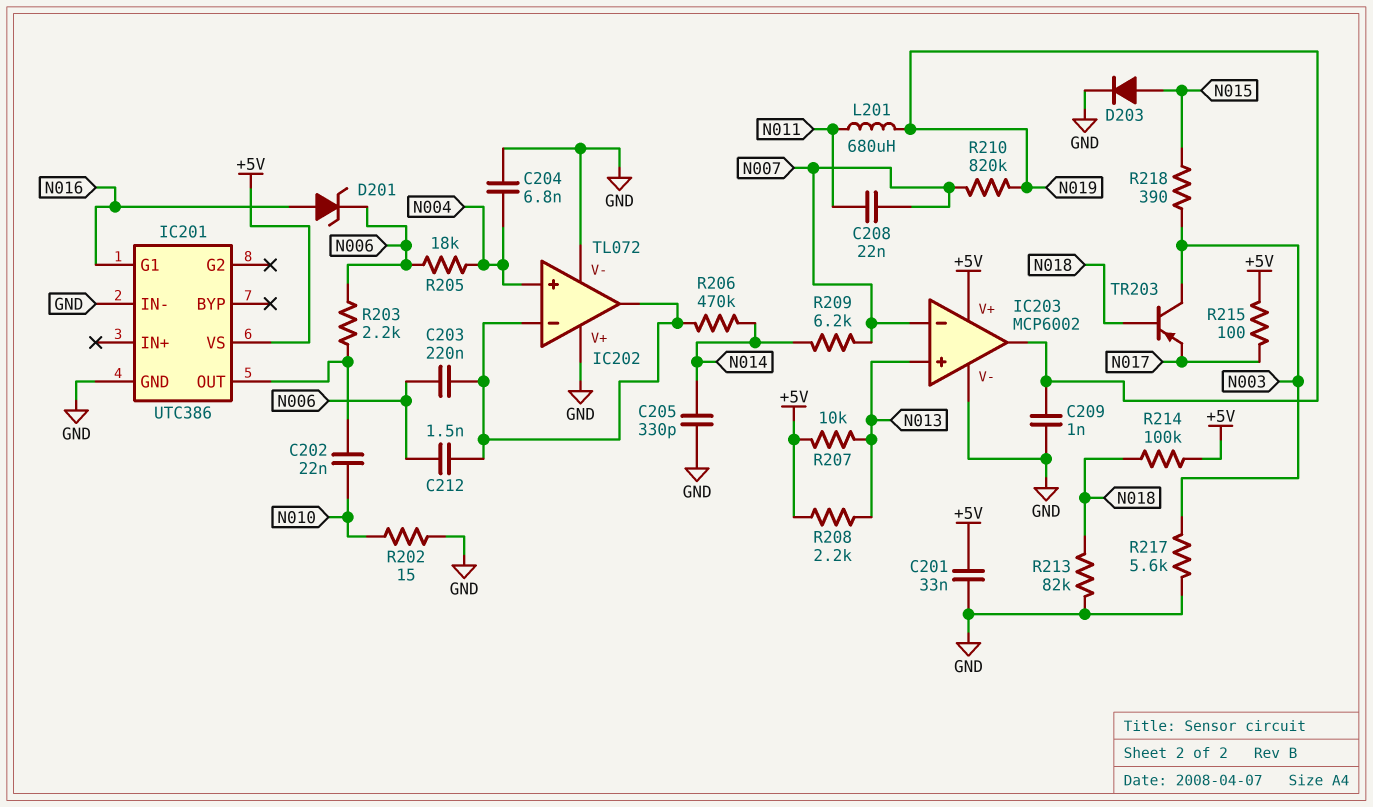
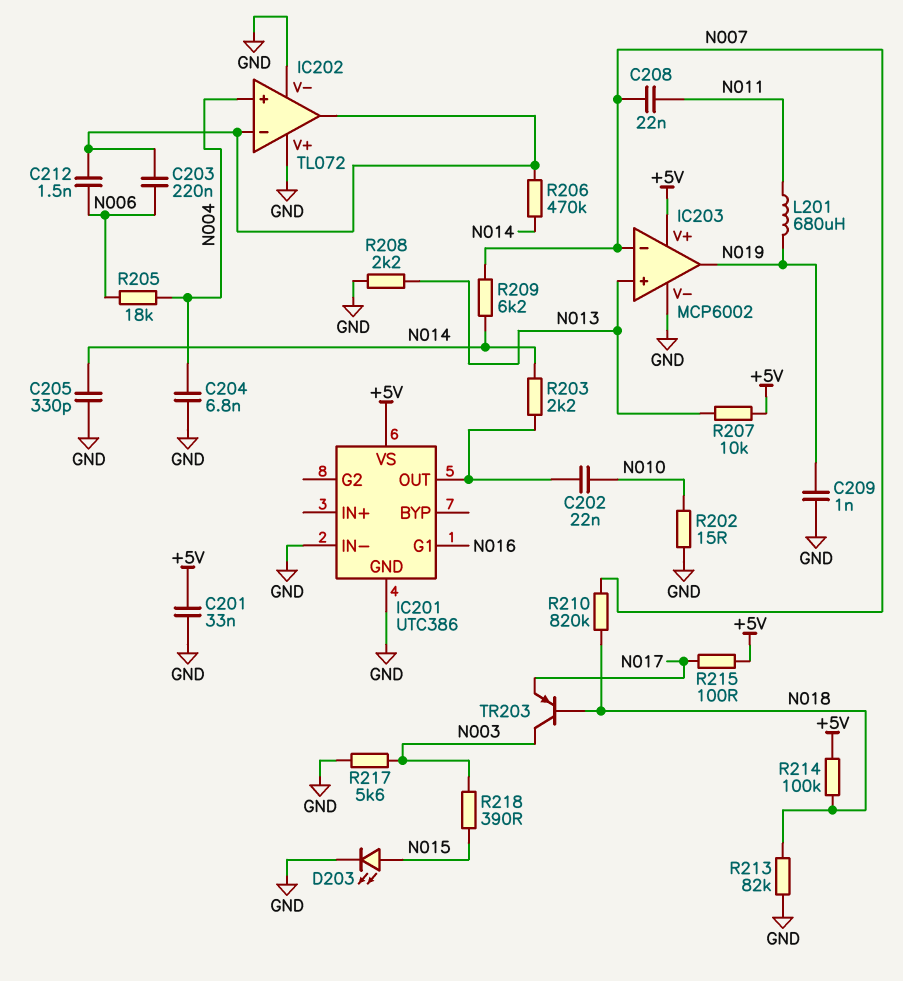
D201: zener (A N016, K N006) -> none
D203: diode (A N015, K GND) -> LED (A N015, K GND)
R203: 2.2k (IC201/OUT, N006) -> 2.2k (IC201/OUT, N014)
R208: 2.2k (+5V, N013) -> 2.2k (GND, N013)
R210: 820k (N007, N019) -> 820k (N007, N018)

